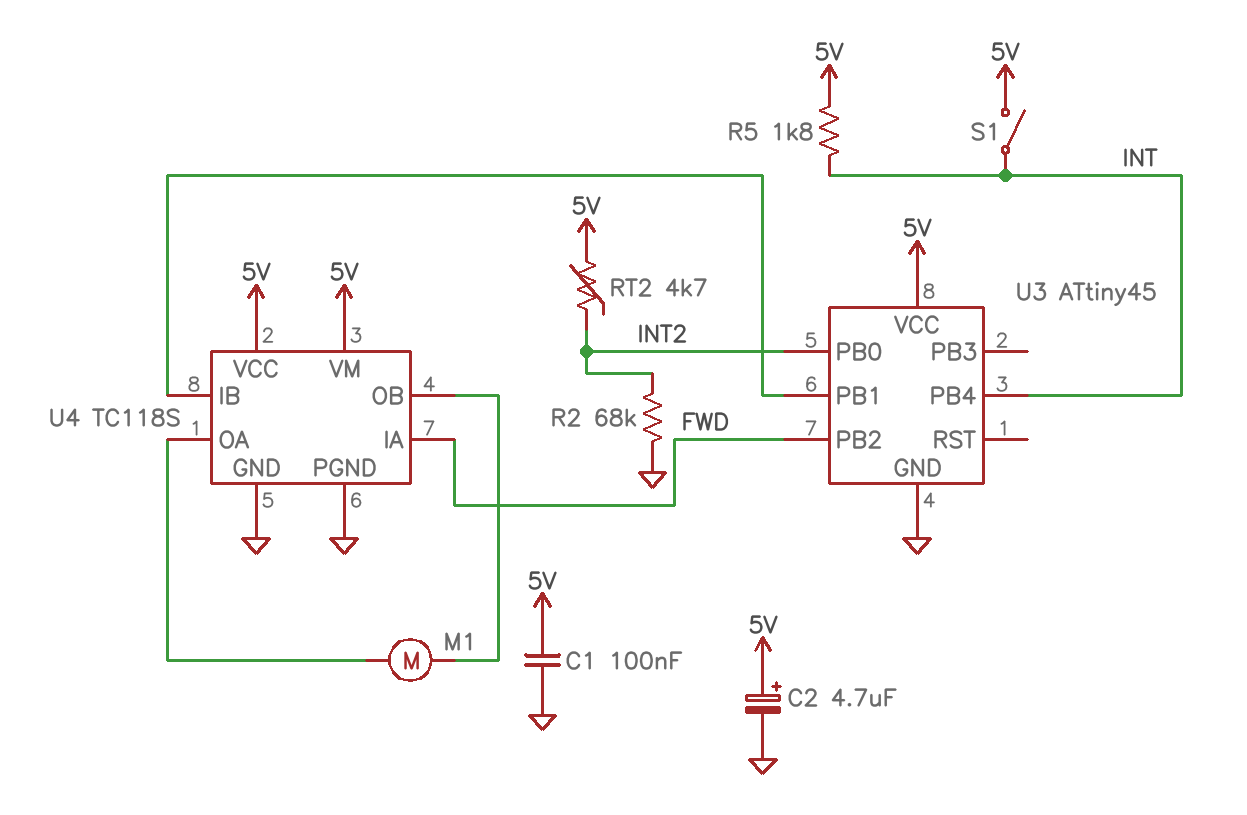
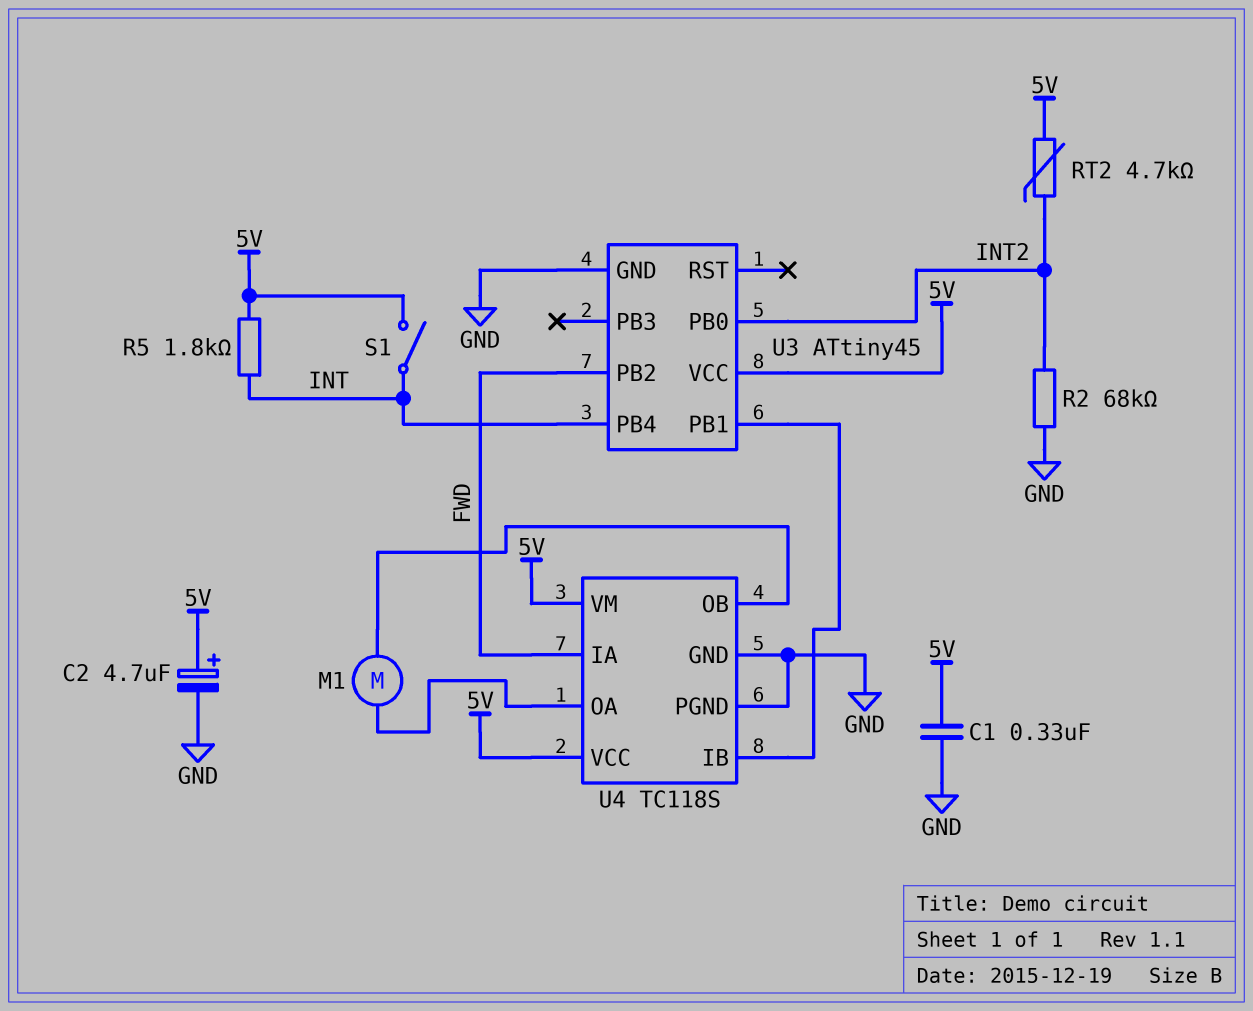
C1: 100nF (5V, GND) -> 330nF (5V, GND)

